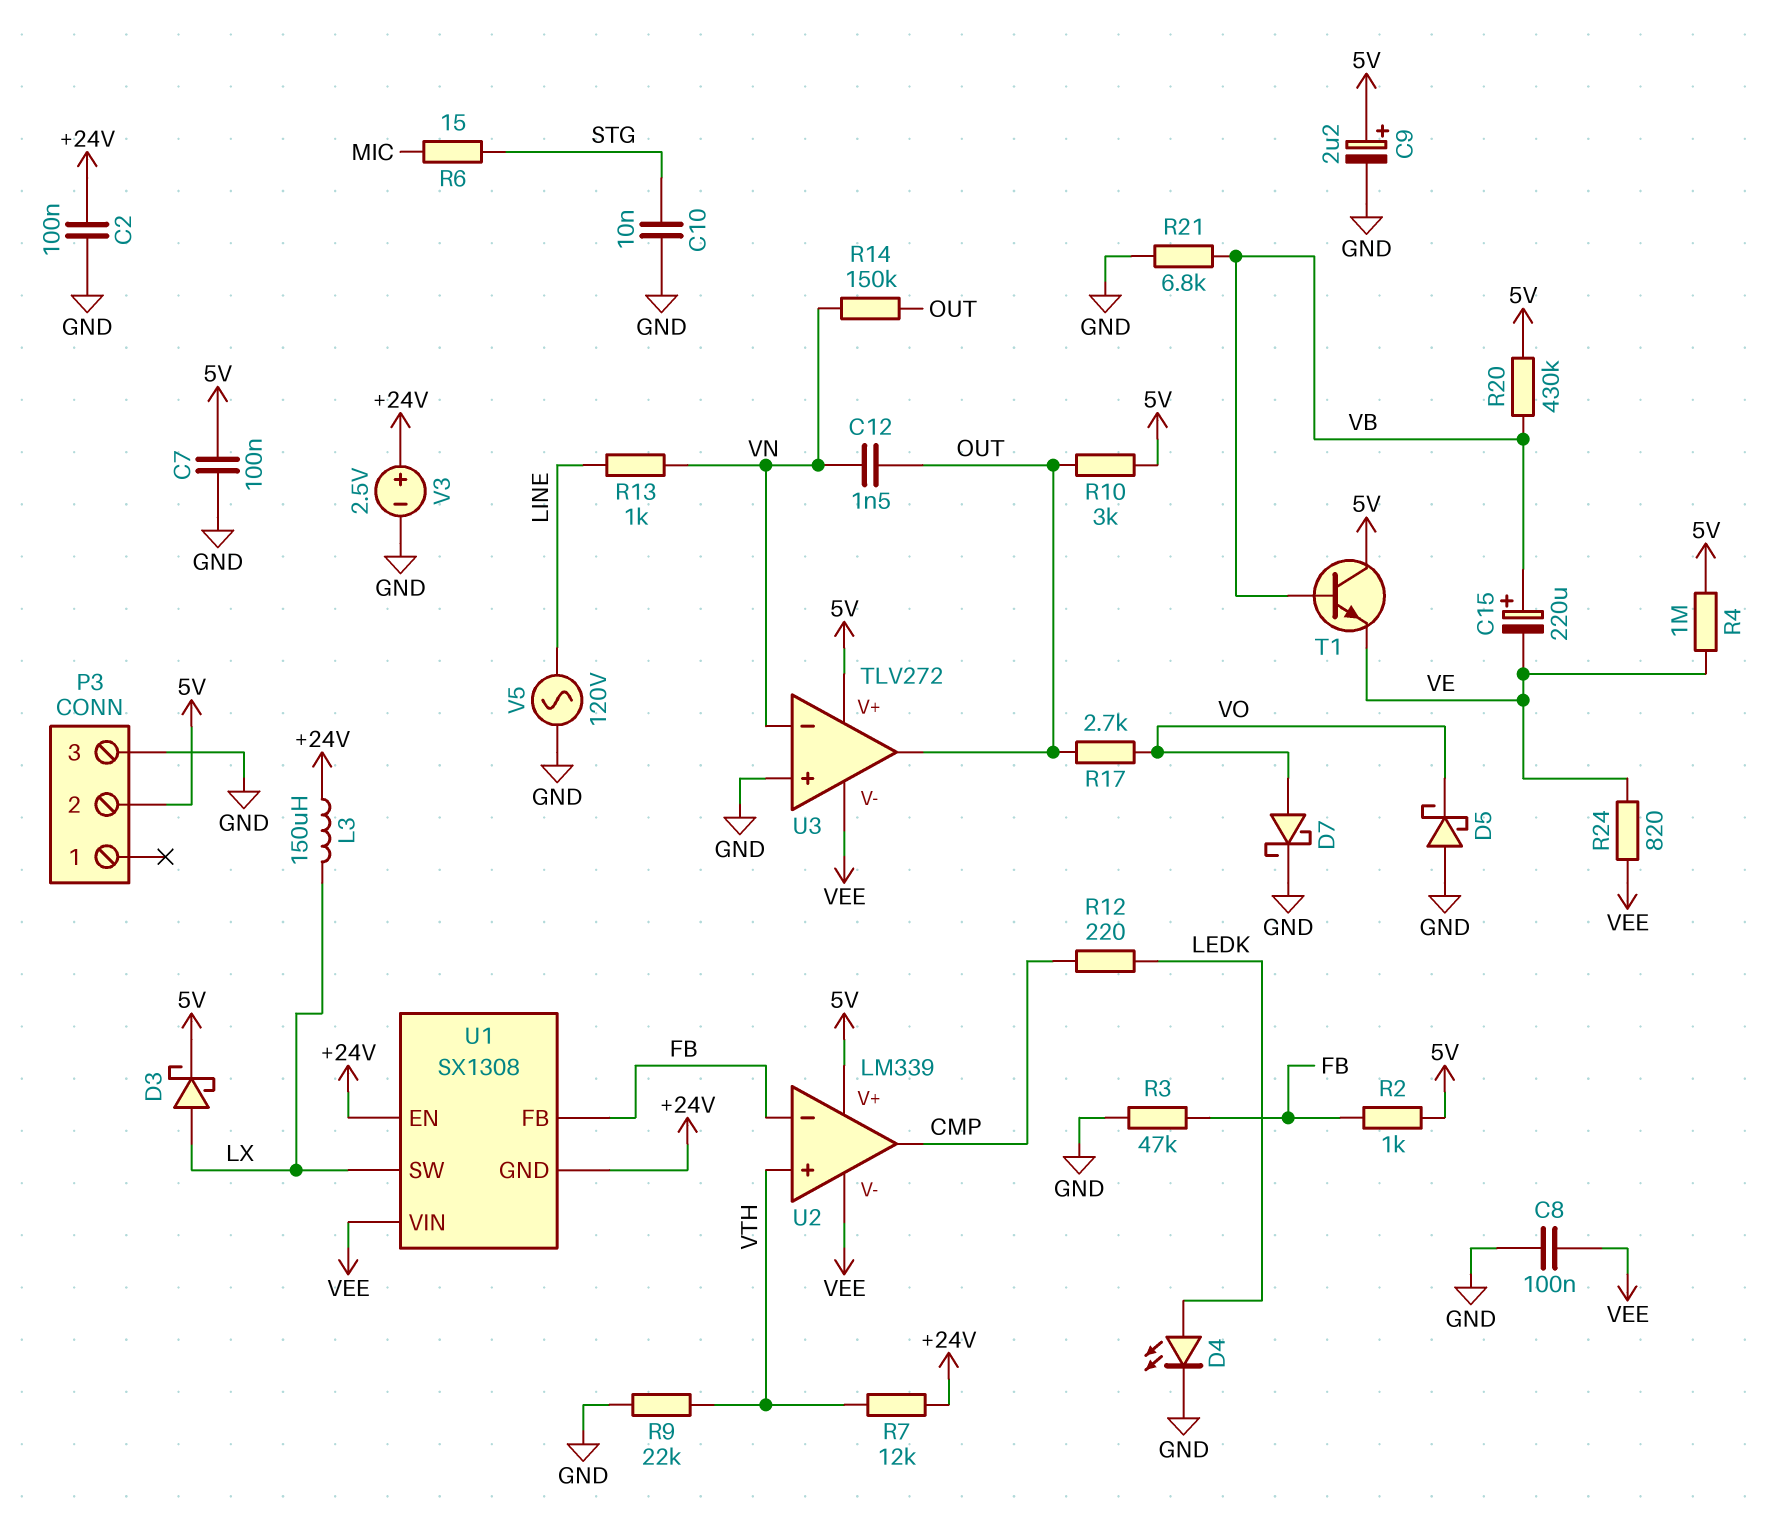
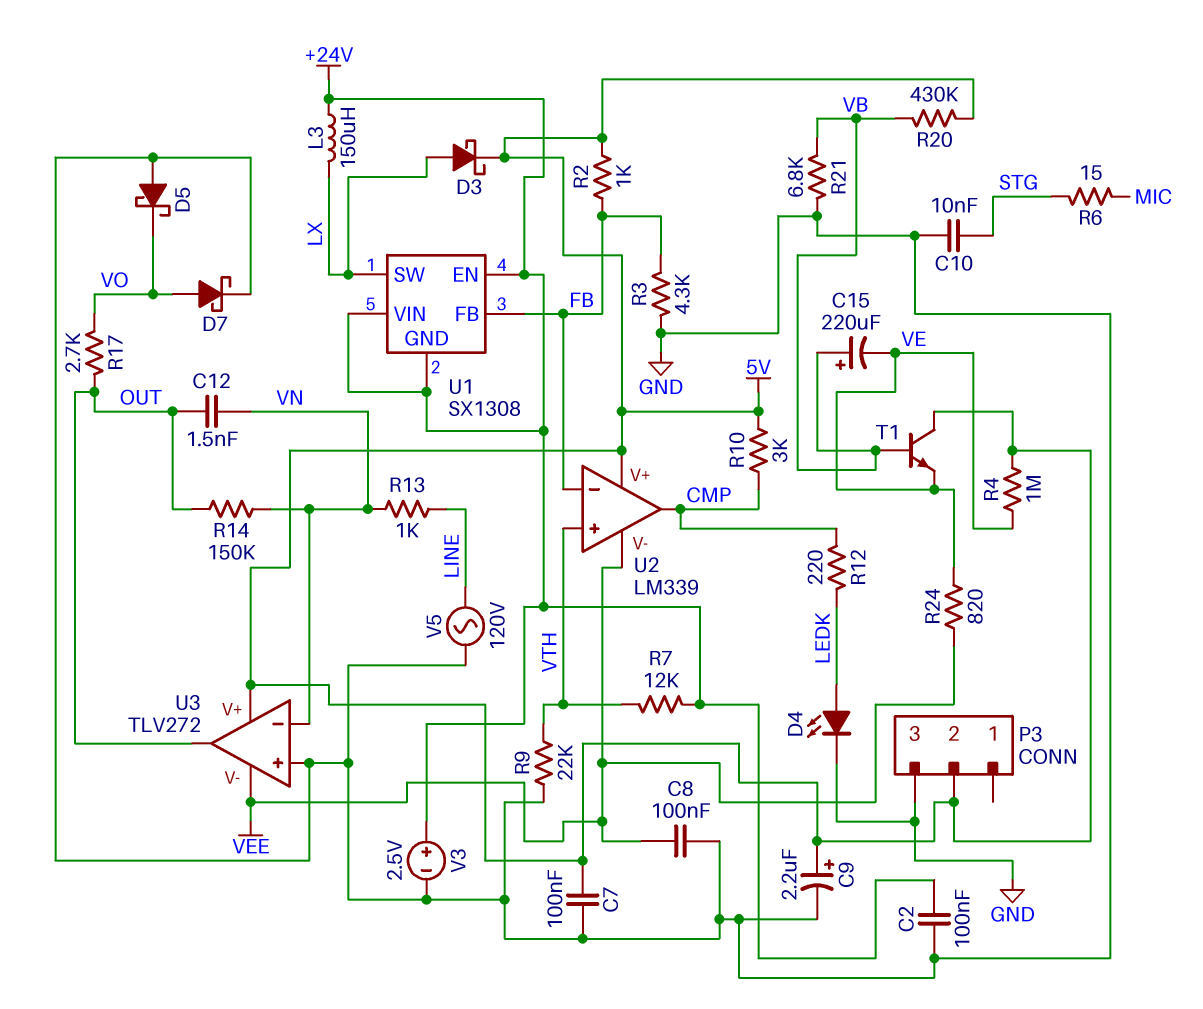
R3: 47k (FB, GND) -> 4.3k (FB, GND)
R10: 3k (5V, OUT) -> 3k (5V, CMP)
U1 pin VIN: VEE -> +24V

